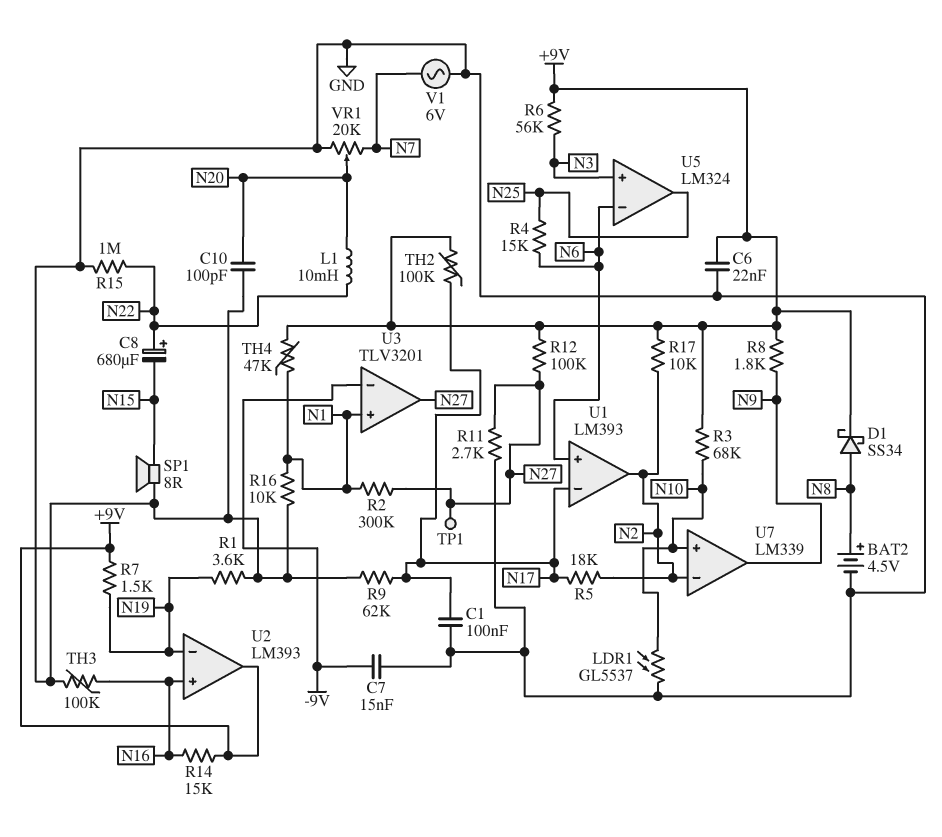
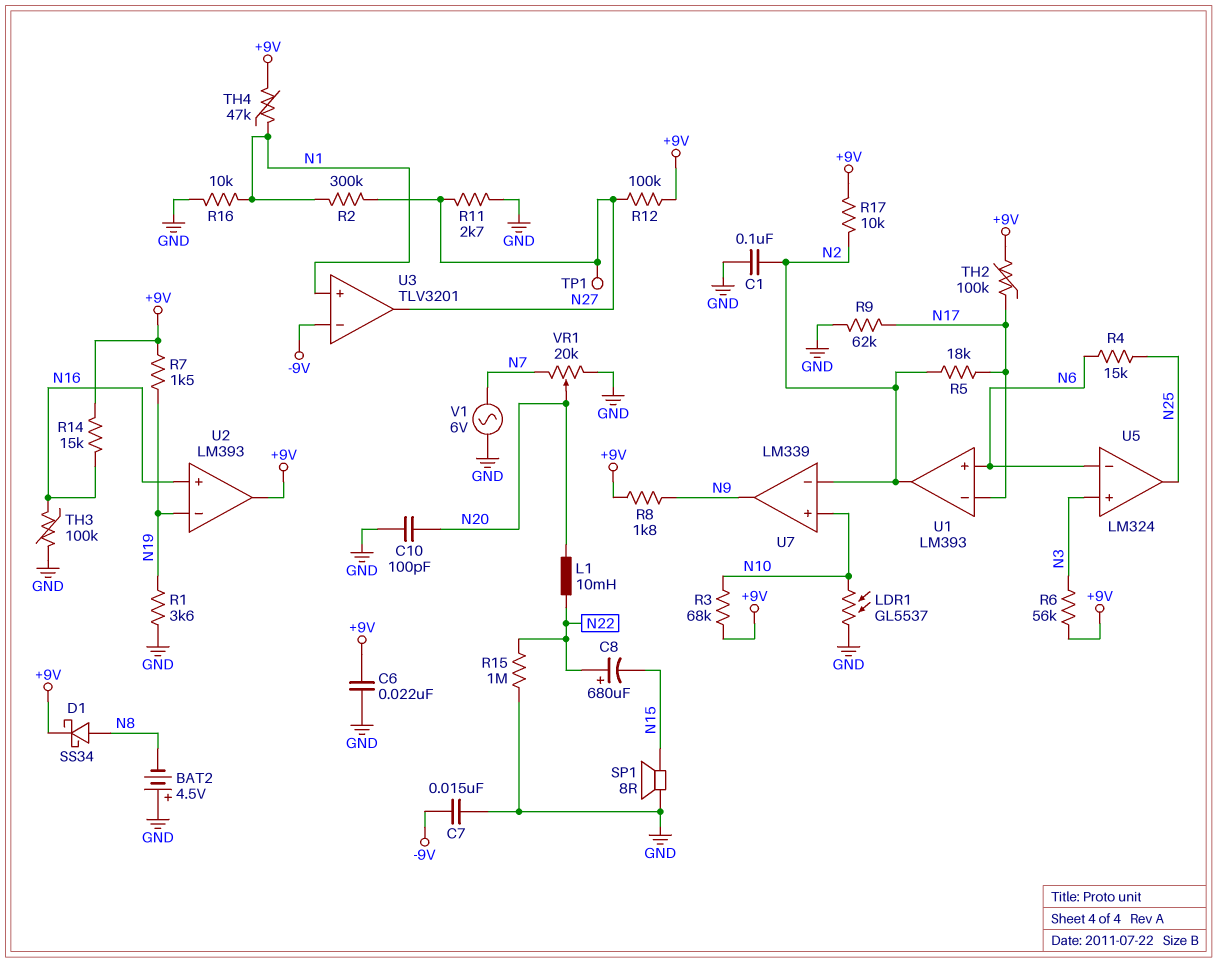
BAT2: 4.5V (plus N8, minus GND) -> 4.5V (plus GND, minus N8)
C1: 100nF (GND, N17) -> 100nF (GND, N2)

